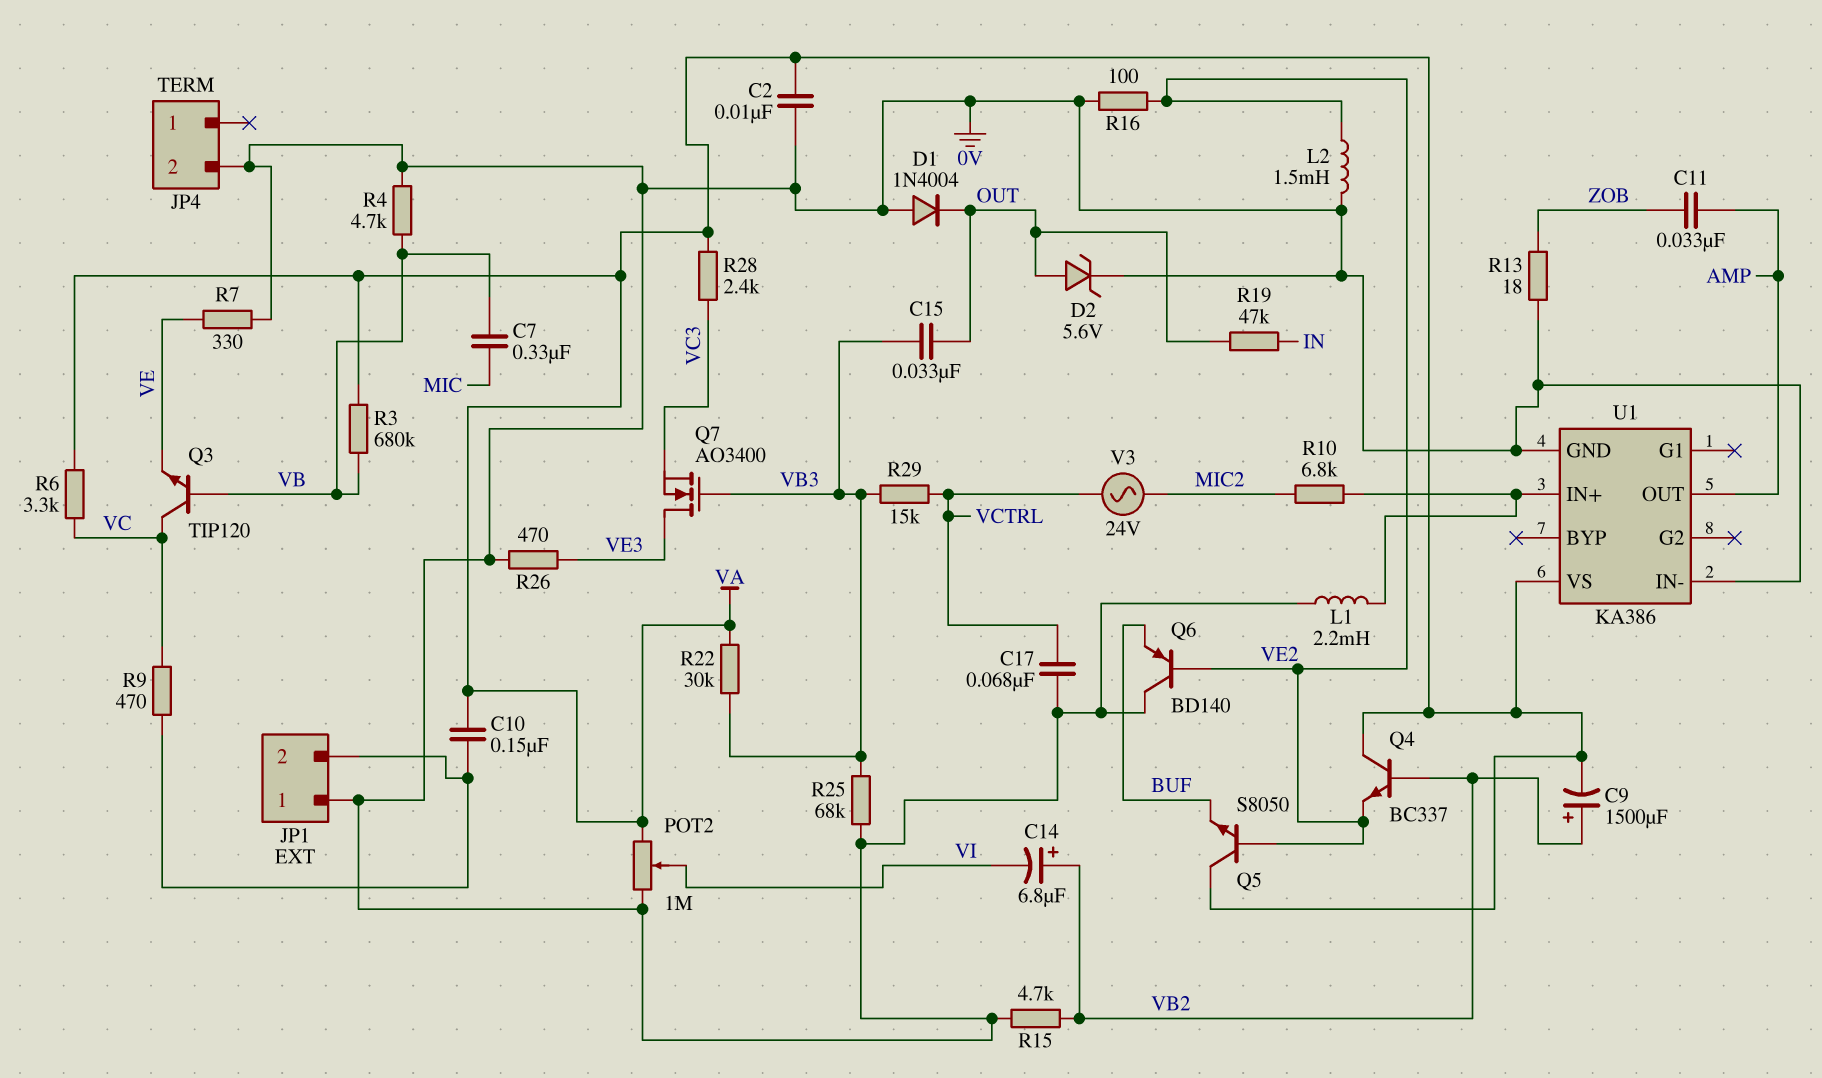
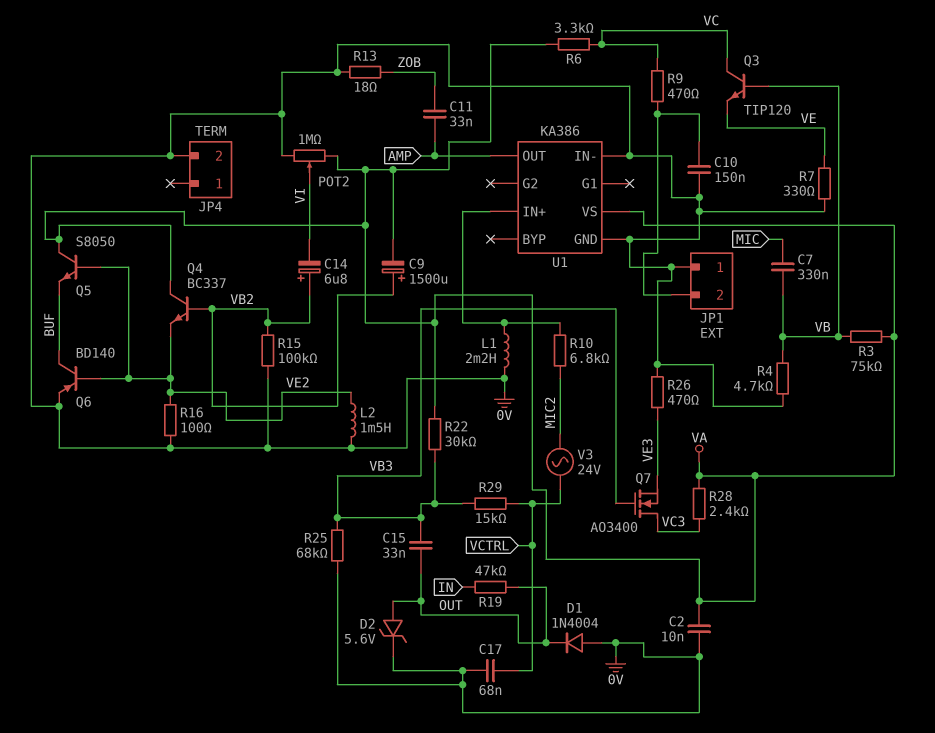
C10: 150nF (JP1/2, VA) -> 150nF (0V, JP1/2)
Q6: PNP BD140 (B VE2, C 0V, E BUF) -> PNP BD140 (B VE2, C BUF, E 0V)
Q7: NMOS AO3400 (G VB3, D VE3, S VC3) -> NMOS AO3400 (G VB3, D VC3, S VE3)
R3: 680k (VA, VB) -> 75k (VA, VB)
R15: 4.7k (0V, VB2) -> 100k (0V, VB2)

